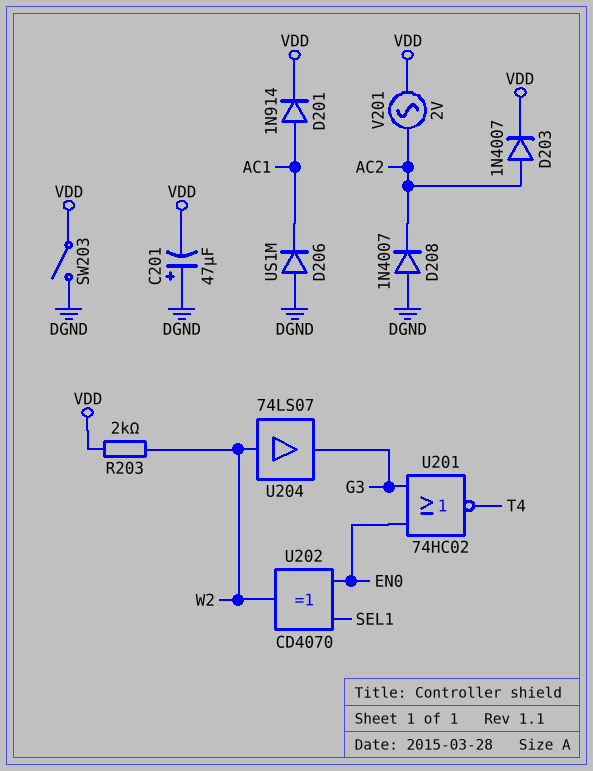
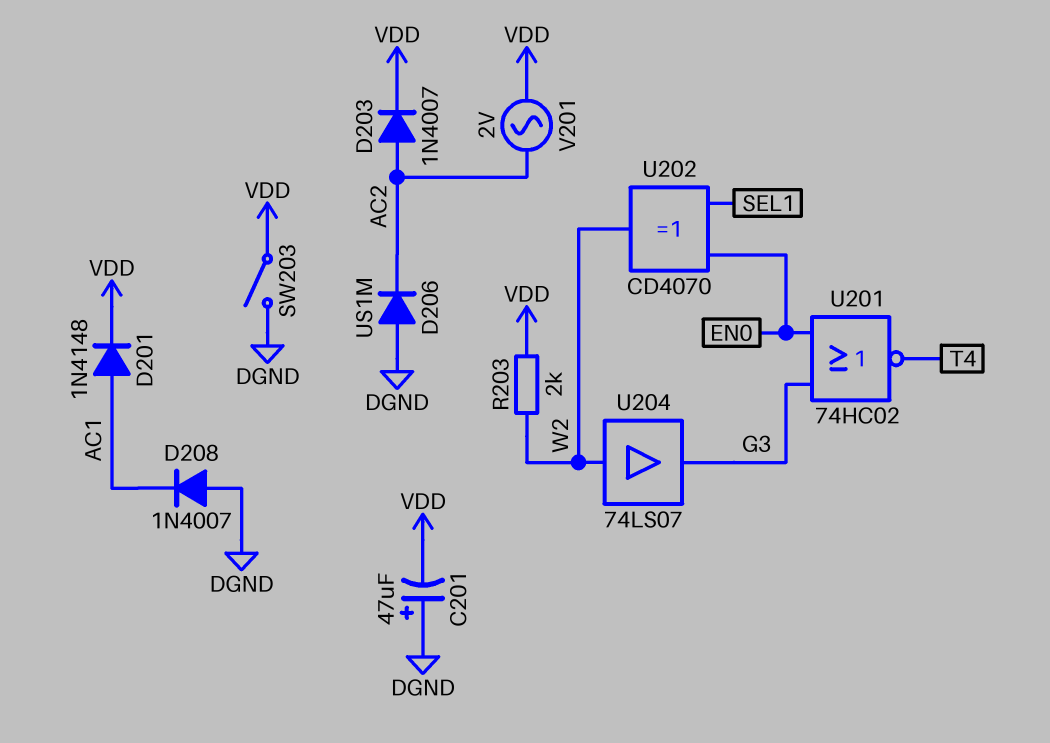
D201: diode 1N914 (A AC1, K VDD) -> diode 1N4148 (A AC1, K VDD)
D206: diode US1M (A DGND, K AC1) -> diode US1M (A DGND, K AC2)
D208: diode 1N4007 (A DGND, K AC2) -> diode 1N4007 (A DGND, K AC1)

